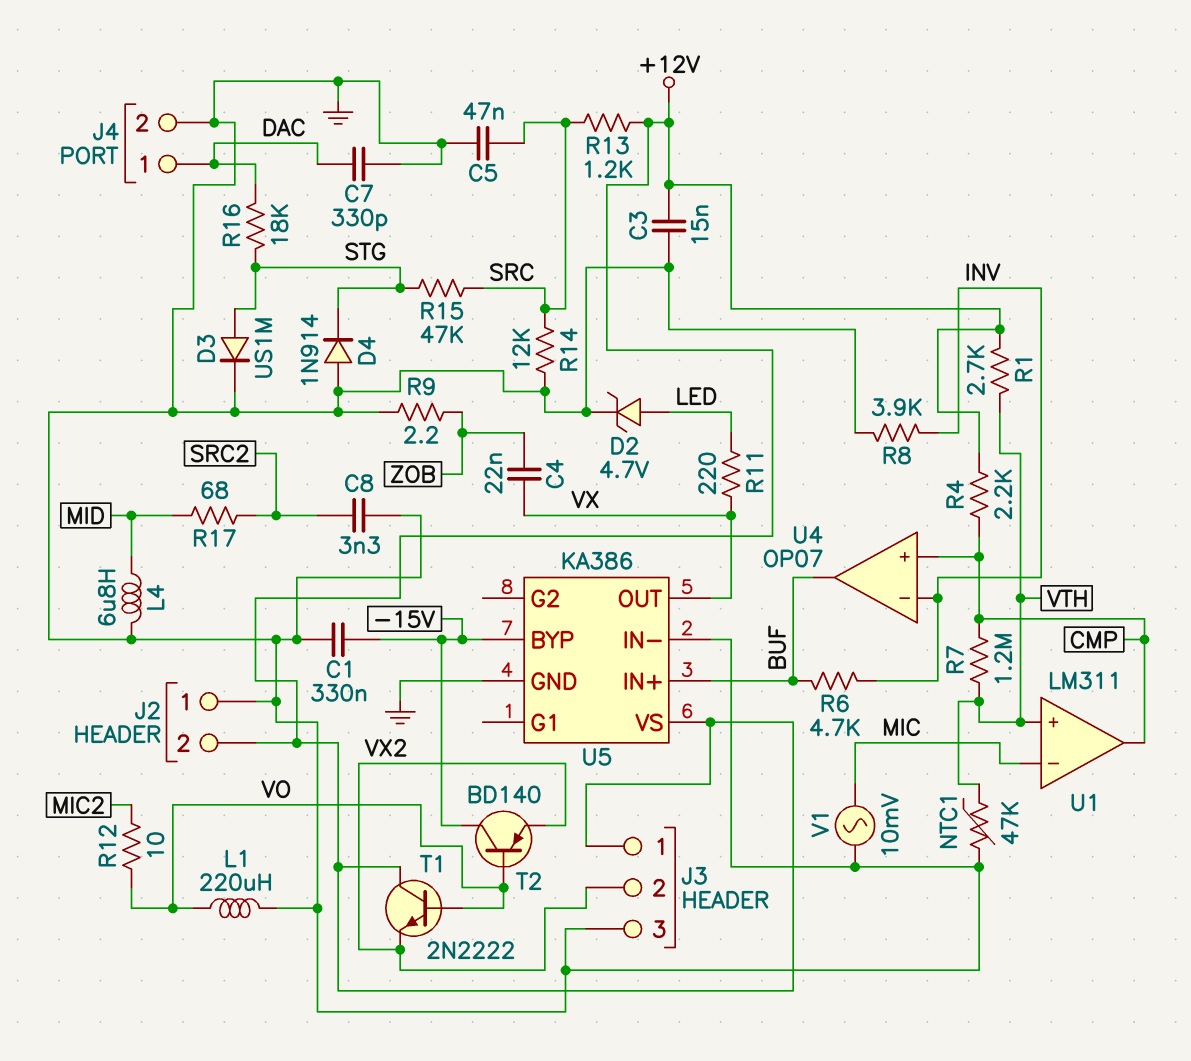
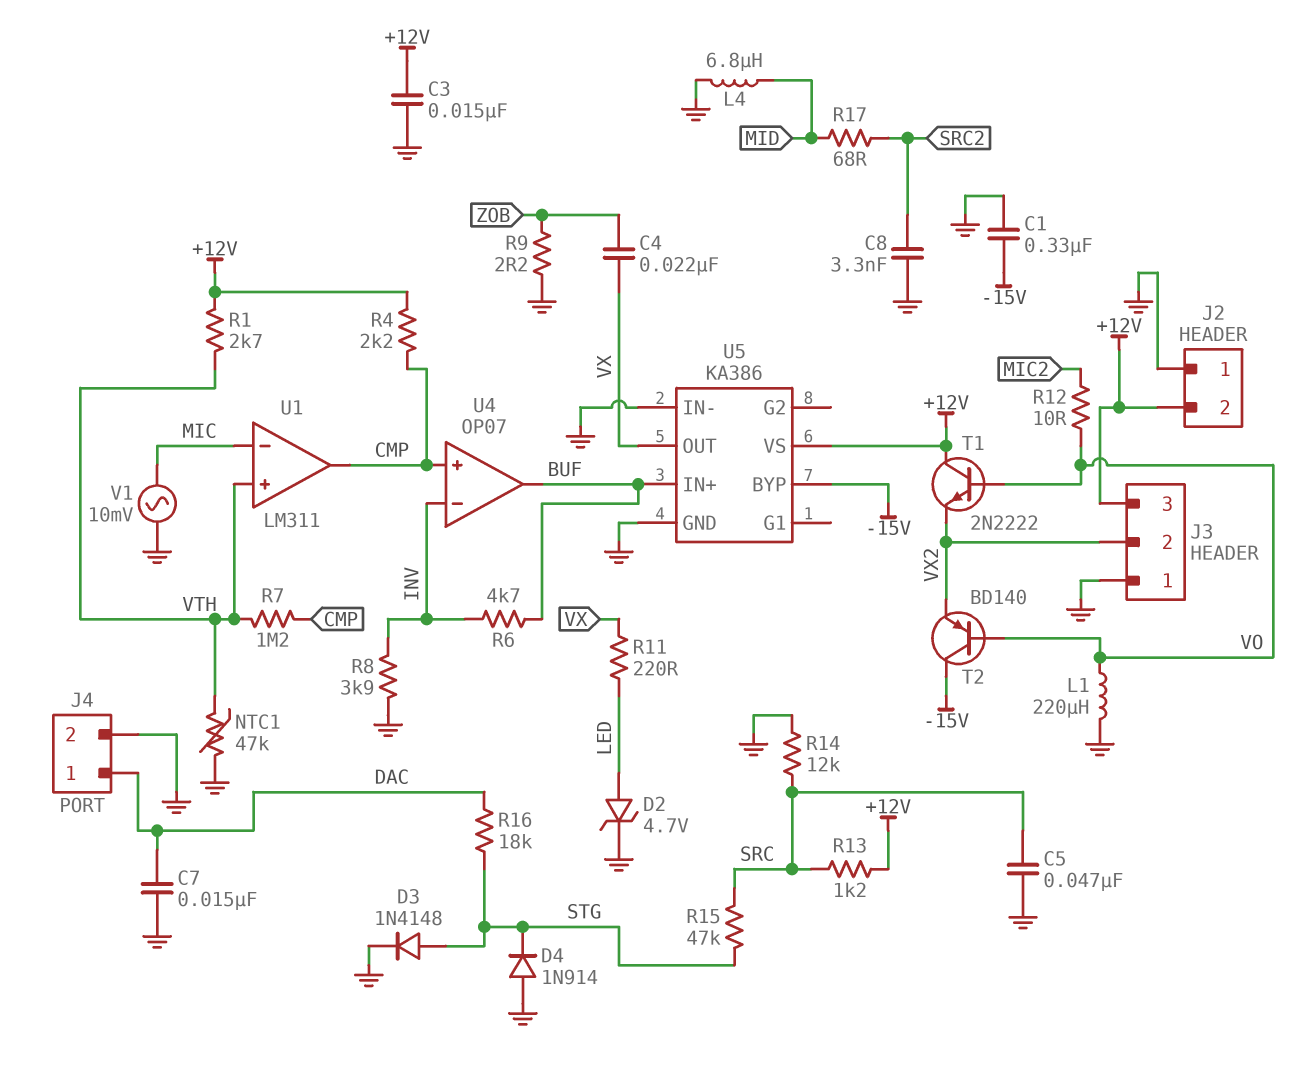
C7: 330pF (DAC, GND) -> 15nF (DAC, GND)
D3: diode US1M (A STG, K GND) -> diode 1N4148 (A STG, K GND)
J3 pin 1: +12V -> GND
J3 pin 3: GND -> +12V

